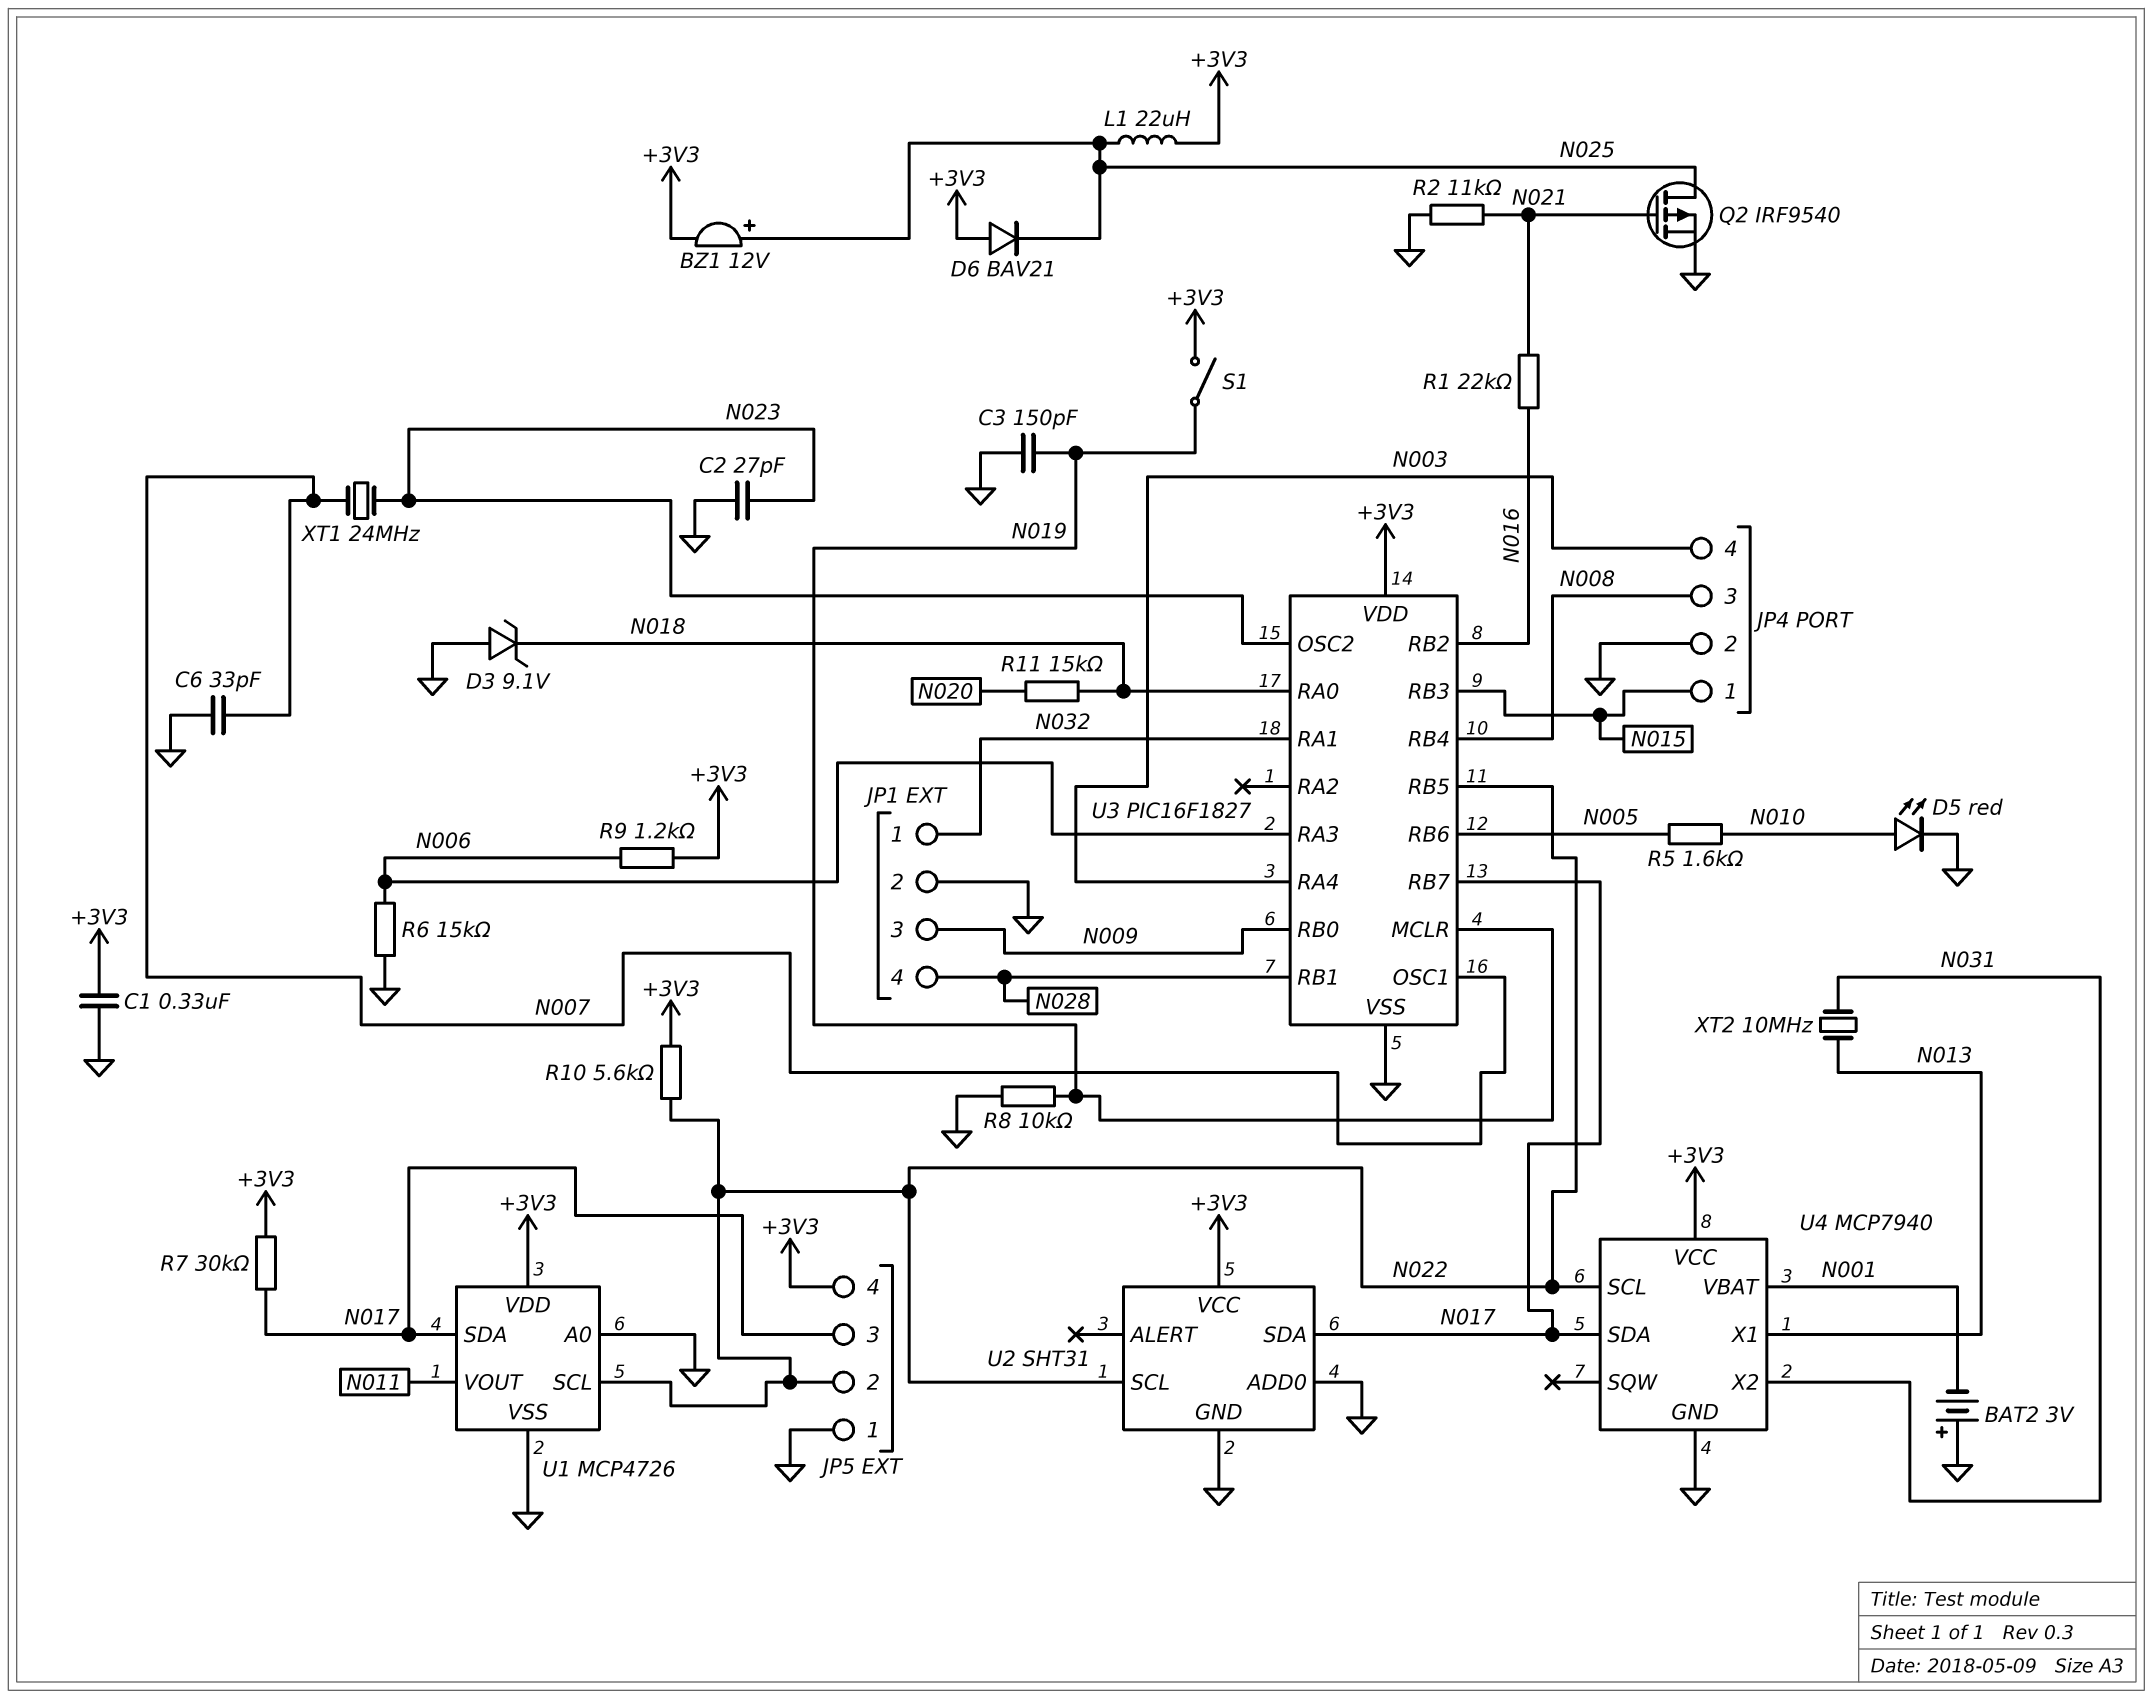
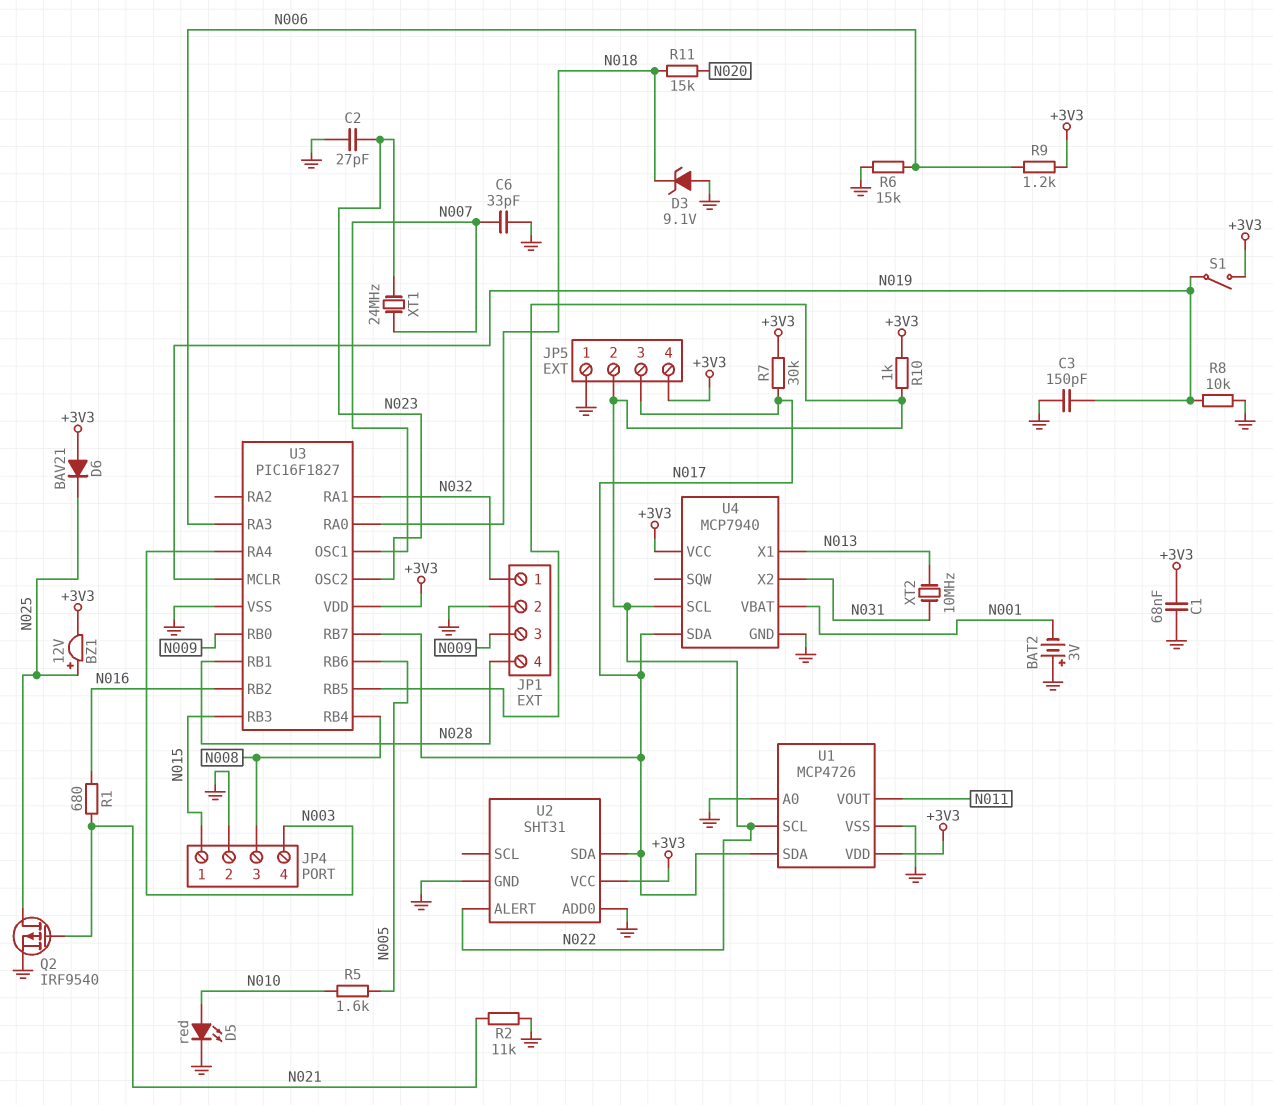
C1: 330nF (+3V3, GND) -> 68nF (+3V3, GND)
L1: 22uH (+3V3, N025) -> none
R1: 22k (N016, N021) -> 680 (N016, N021)
R10: 5.6k (+3V3, N022) -> 1k (+3V3, N022)
U2 pin ALERT: none -> N022
U2 pin SCL: N022 -> none

